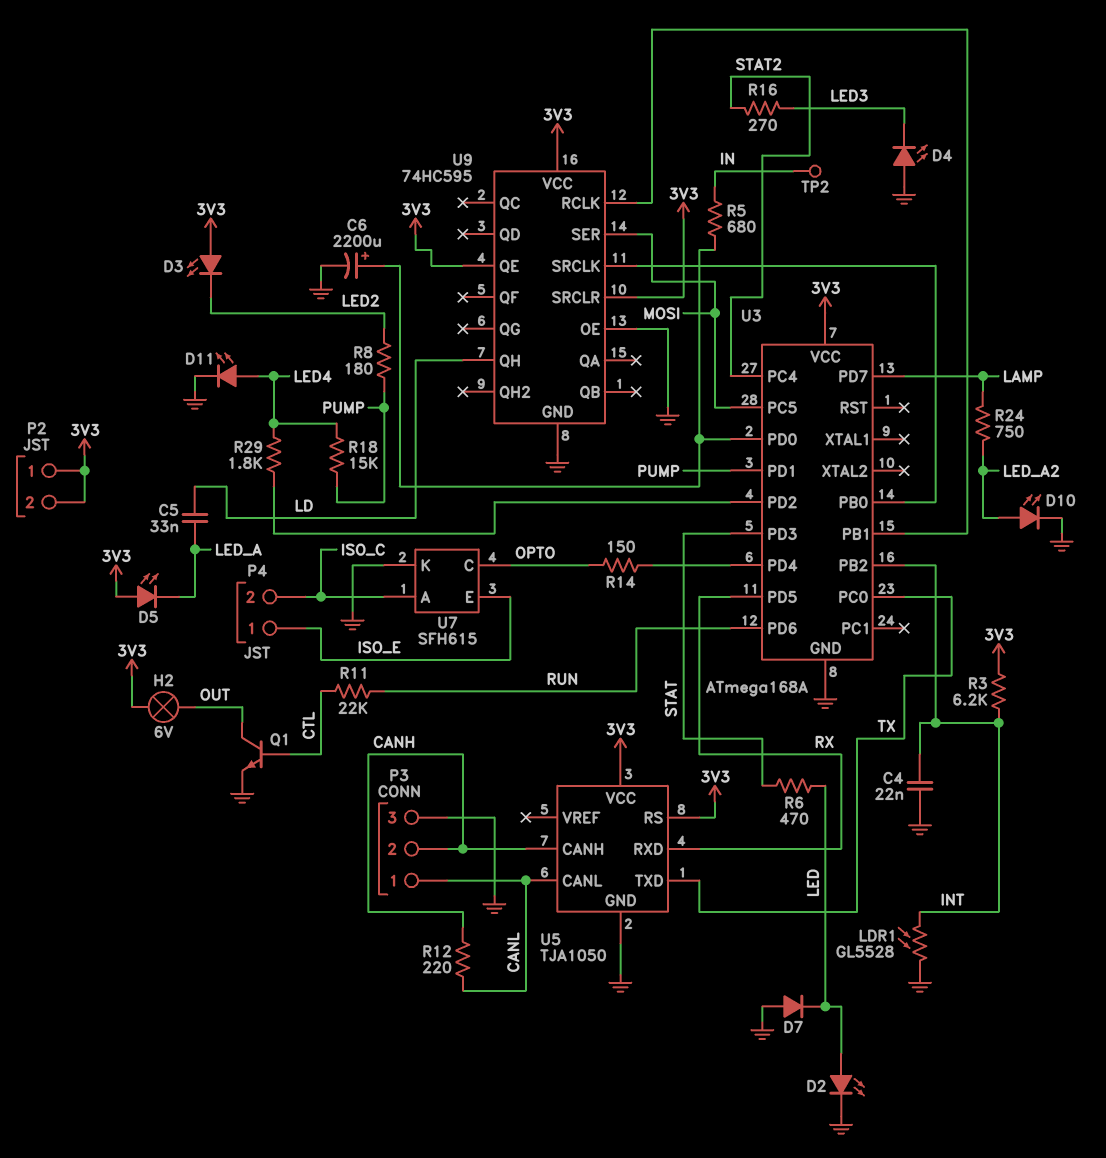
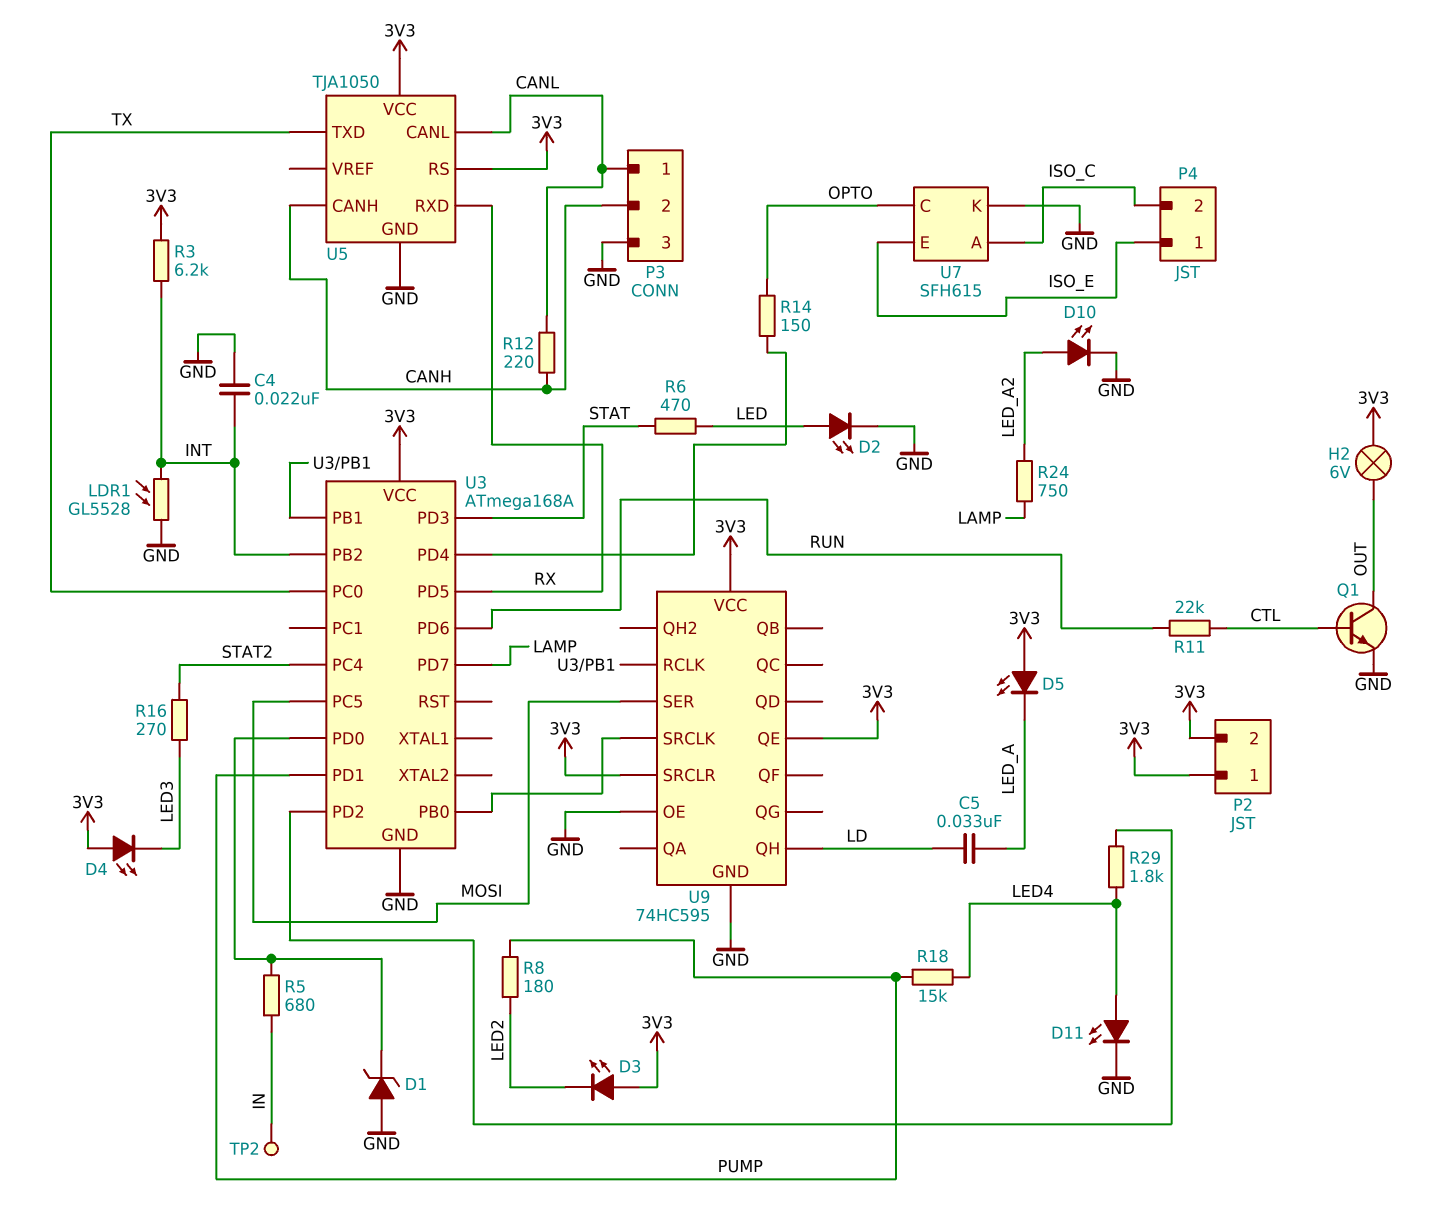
C6: 2200uF (plus U3/PD0, minus GND) -> none
D1: none -> zener (A GND, K U3/PD0)
D4: LED (A GND, K LED3) -> LED (A 3V3, K LED3)
D7: diode (A GND, K LED) -> none

